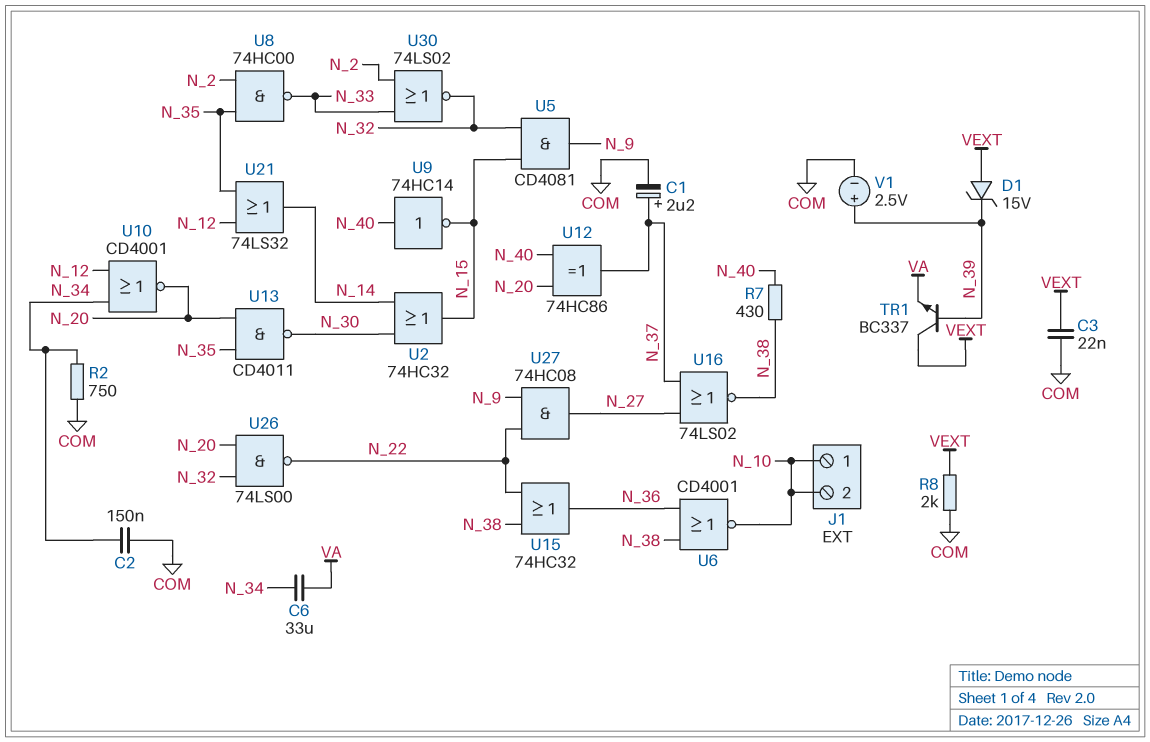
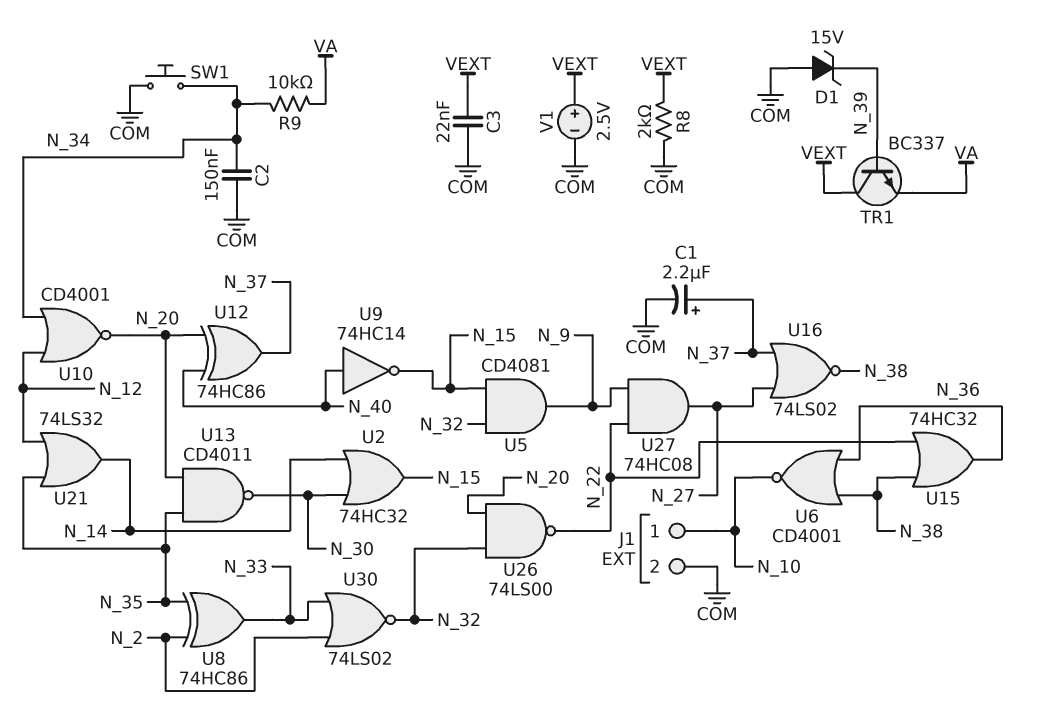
C6: 33uF (N_34, VA) -> none
D1: zener 15V (A VEXT, K N_39) -> zener 15V (A COM, K N_39)
J1 pin 2: N_10 -> COM
R2: 750 (COM, N_34) -> none
R7: 430 (N_38, N_40) -> none
R9: none -> 10k (N_34, VA)
SW1: none -> button (COM, N_34)
U8: NAND 74HC00 (in N_2, in N_35, out N_33) -> XOR 74HC86 (in N_2, in N_35, out N_33)
V1: 2.5V (plus N_39, minus COM) -> 2.5V (plus VEXT, minus COM)

